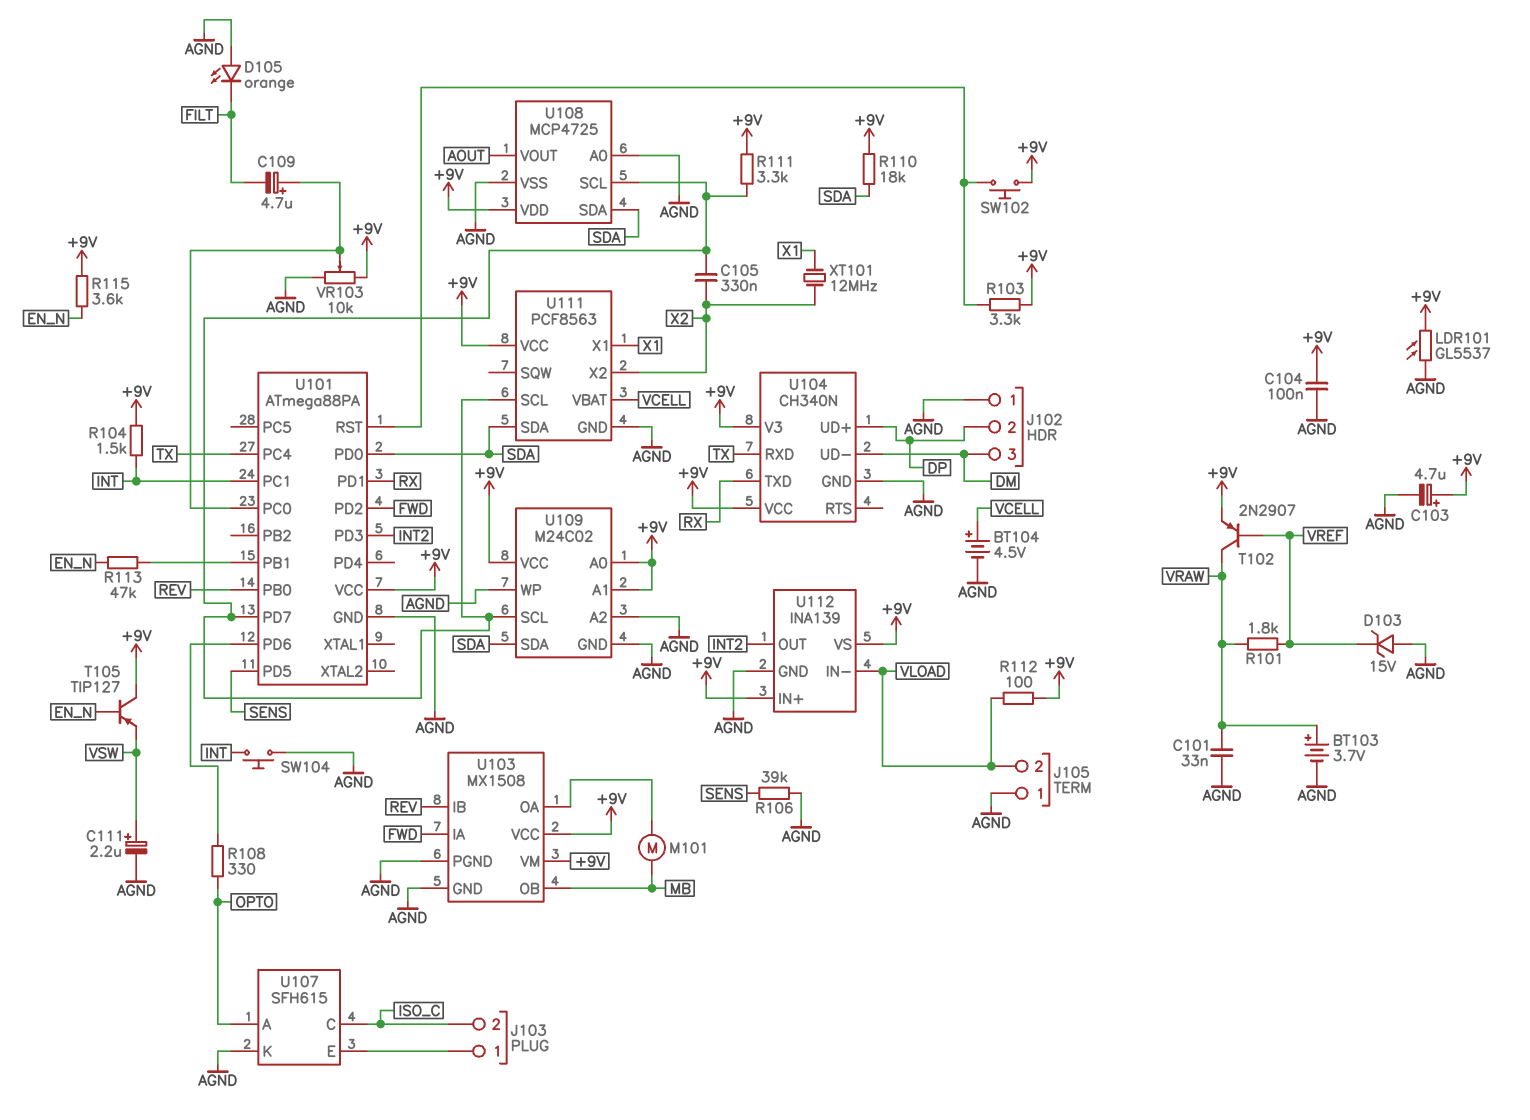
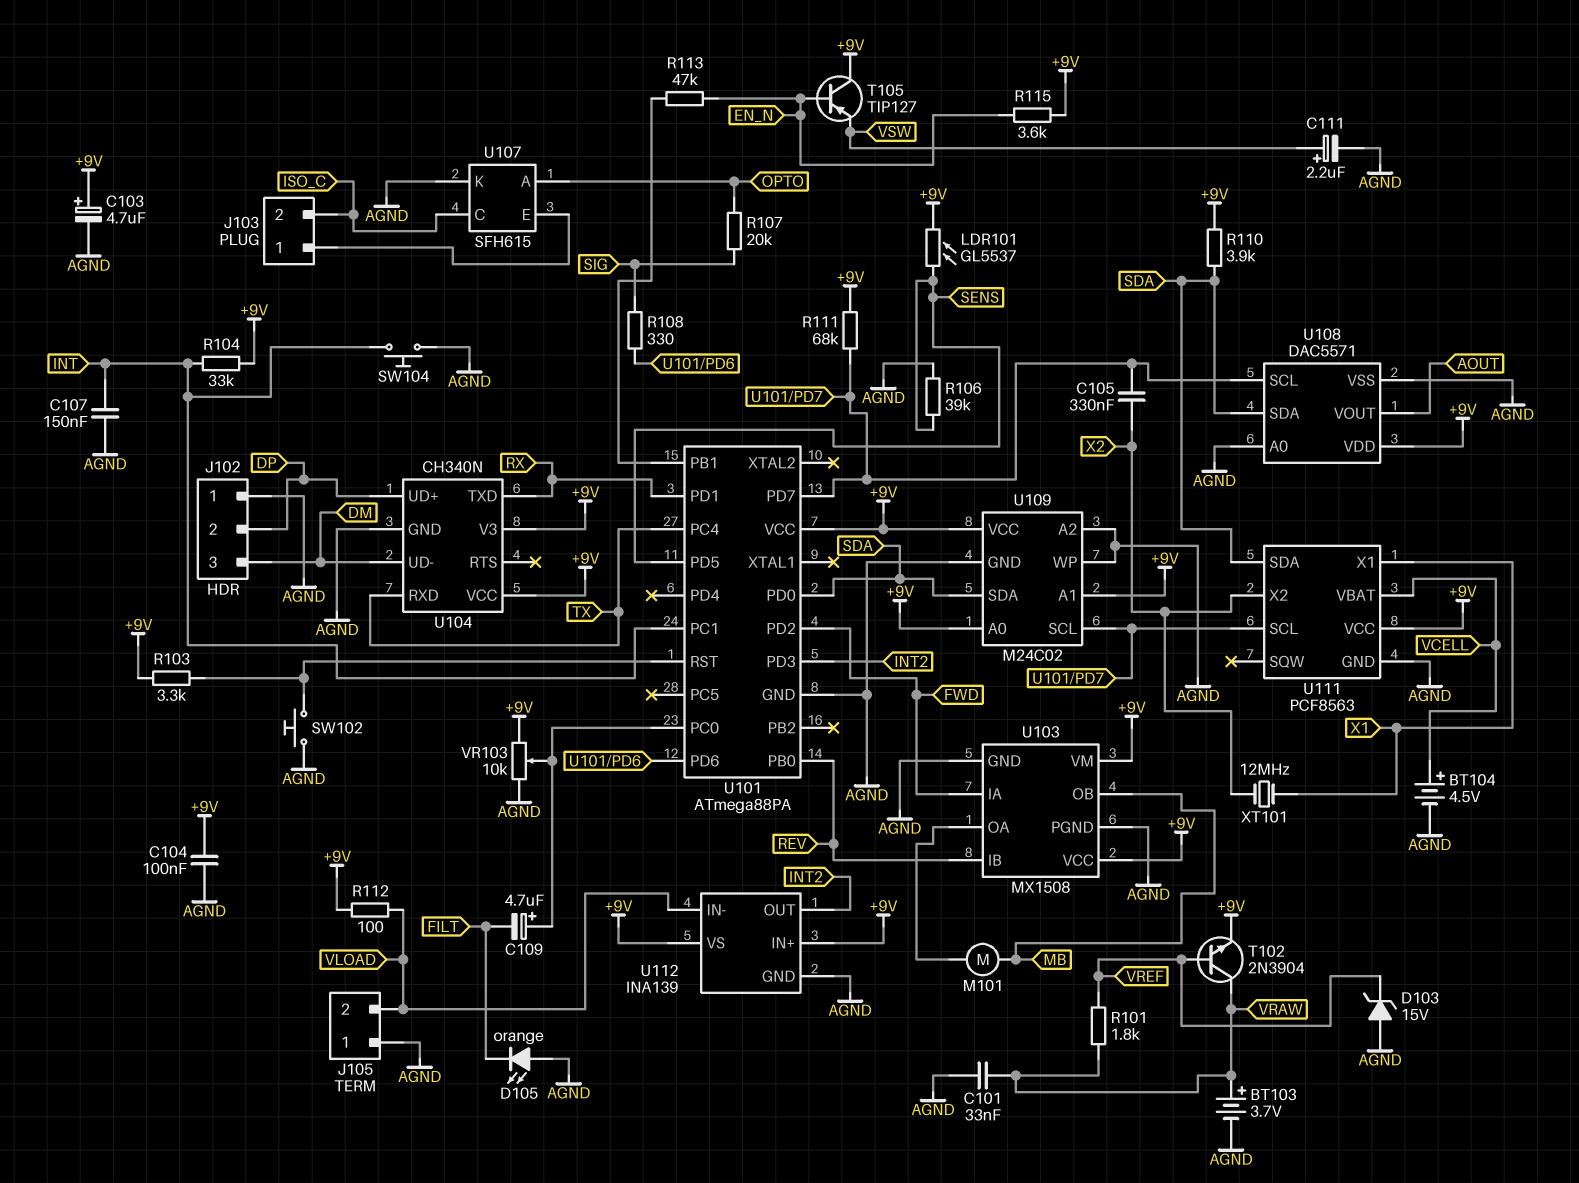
C107: none -> 150nF (AGND, INT)
LDR101: GL5537 (+9V, AGND) -> GL5537 (+9V, SENS)
R104: 1.5k (+9V, INT) -> 33k (+9V, INT)
R107: none -> 20k (OPTO, SIG)
R108: 330 (OPTO, U101/PD6) -> 330 (SIG, U101/PD6)
R110: 18k (+9V, SDA) -> 3.9k (+9V, SDA)
R111: 3.3k (+9V, U101/PD7) -> 68k (+9V, U101/PD7)
SW102: button (+9V, U101/RST) -> button (AGND, U101/RST)
T102: PNP 2N2907 (B VREF, C VRAW, E +9V) -> NPN 2N3904 (B VREF, C VRAW, E +9V)
U108: MCP4725 -> DAC5571

